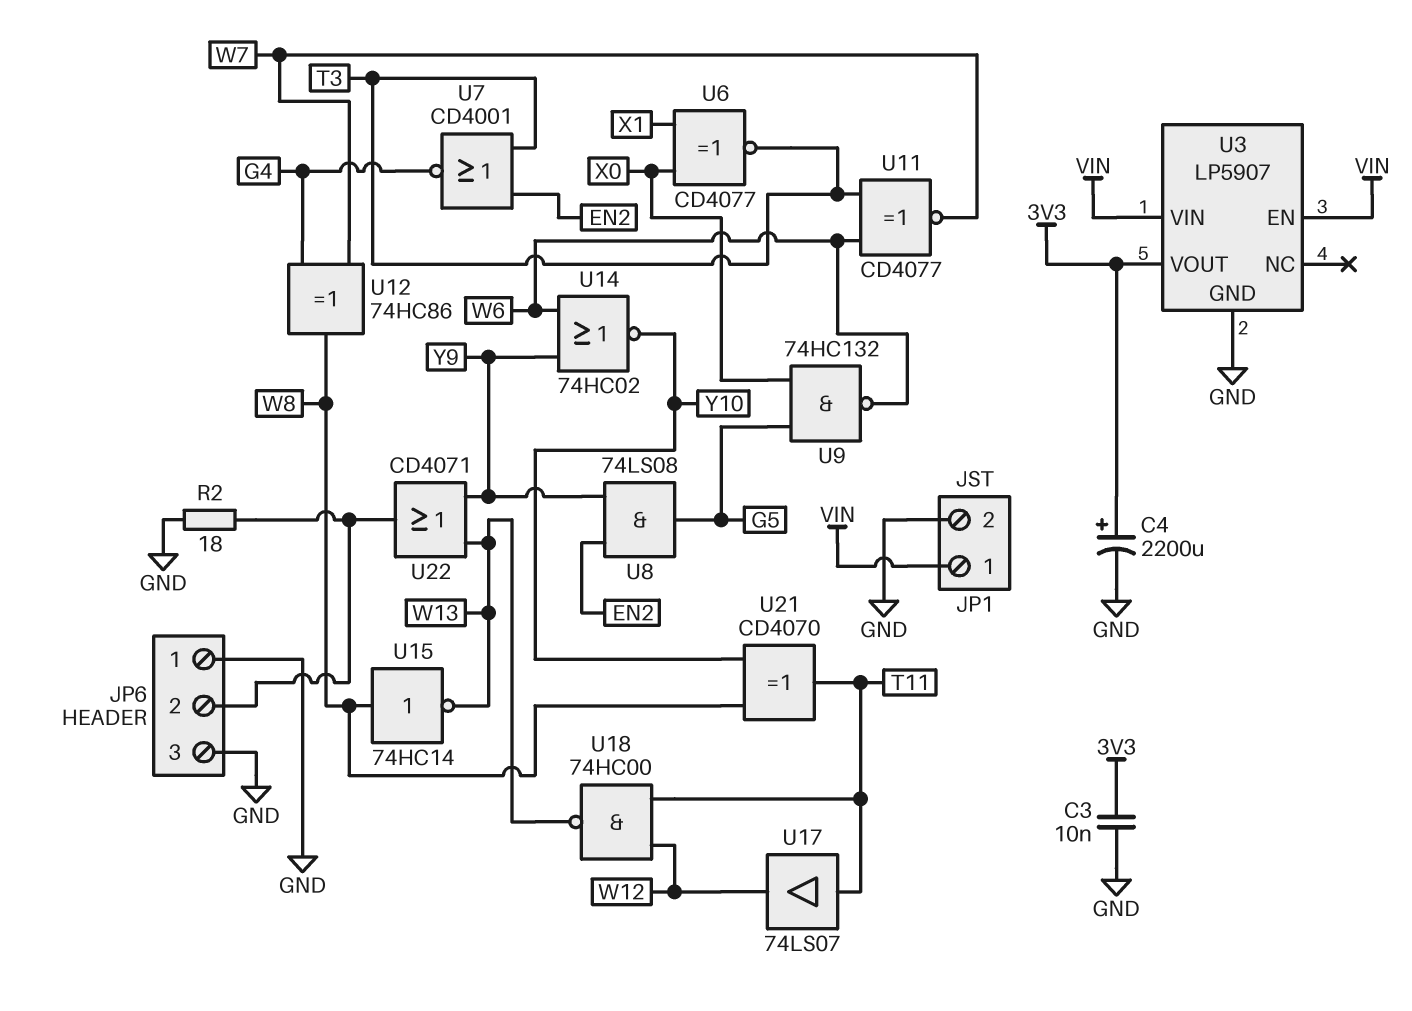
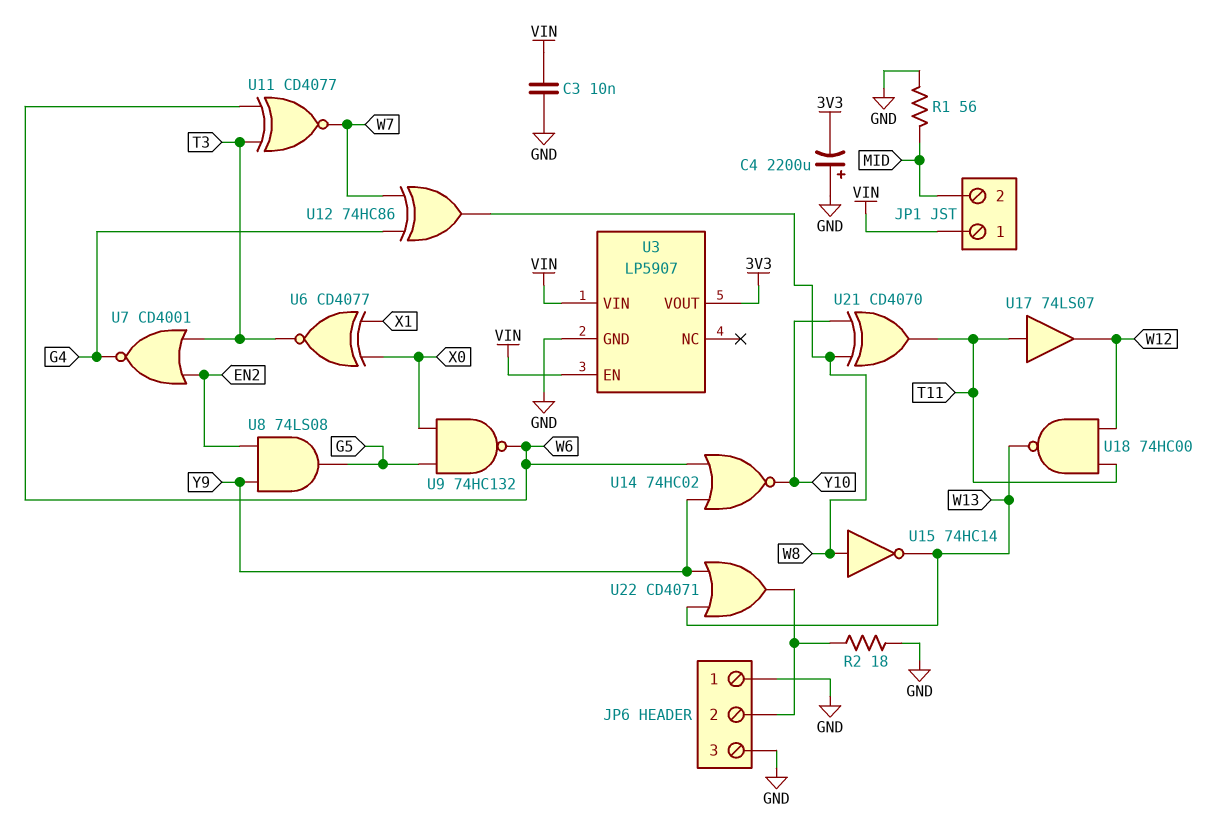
C3: 10nF (3V3, GND) -> 10nF (GND, VIN)
C4: 2200uF (plus 3V3, minus GND) -> 2200uF (plus GND, minus 3V3)
JP1 pin 2: GND -> MID
R1: none -> 56 (GND, MID)

